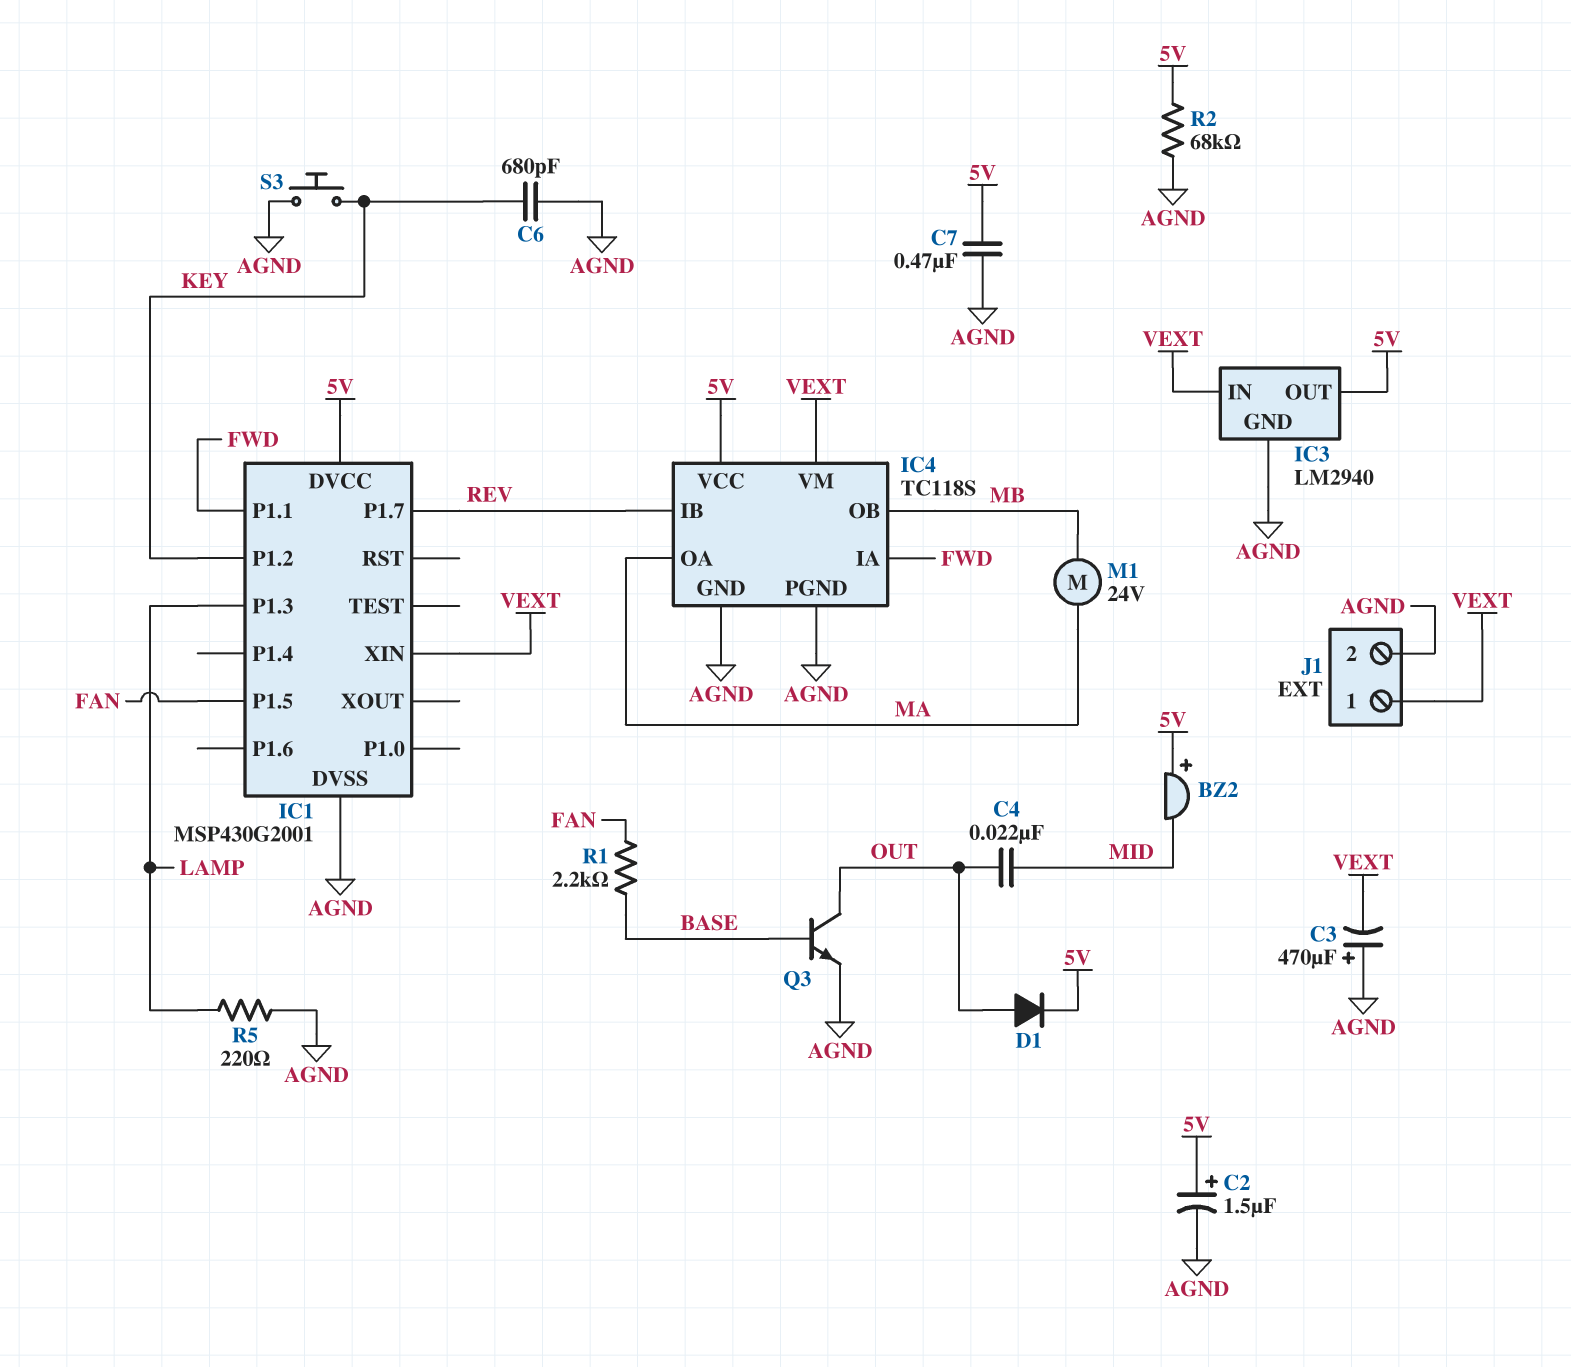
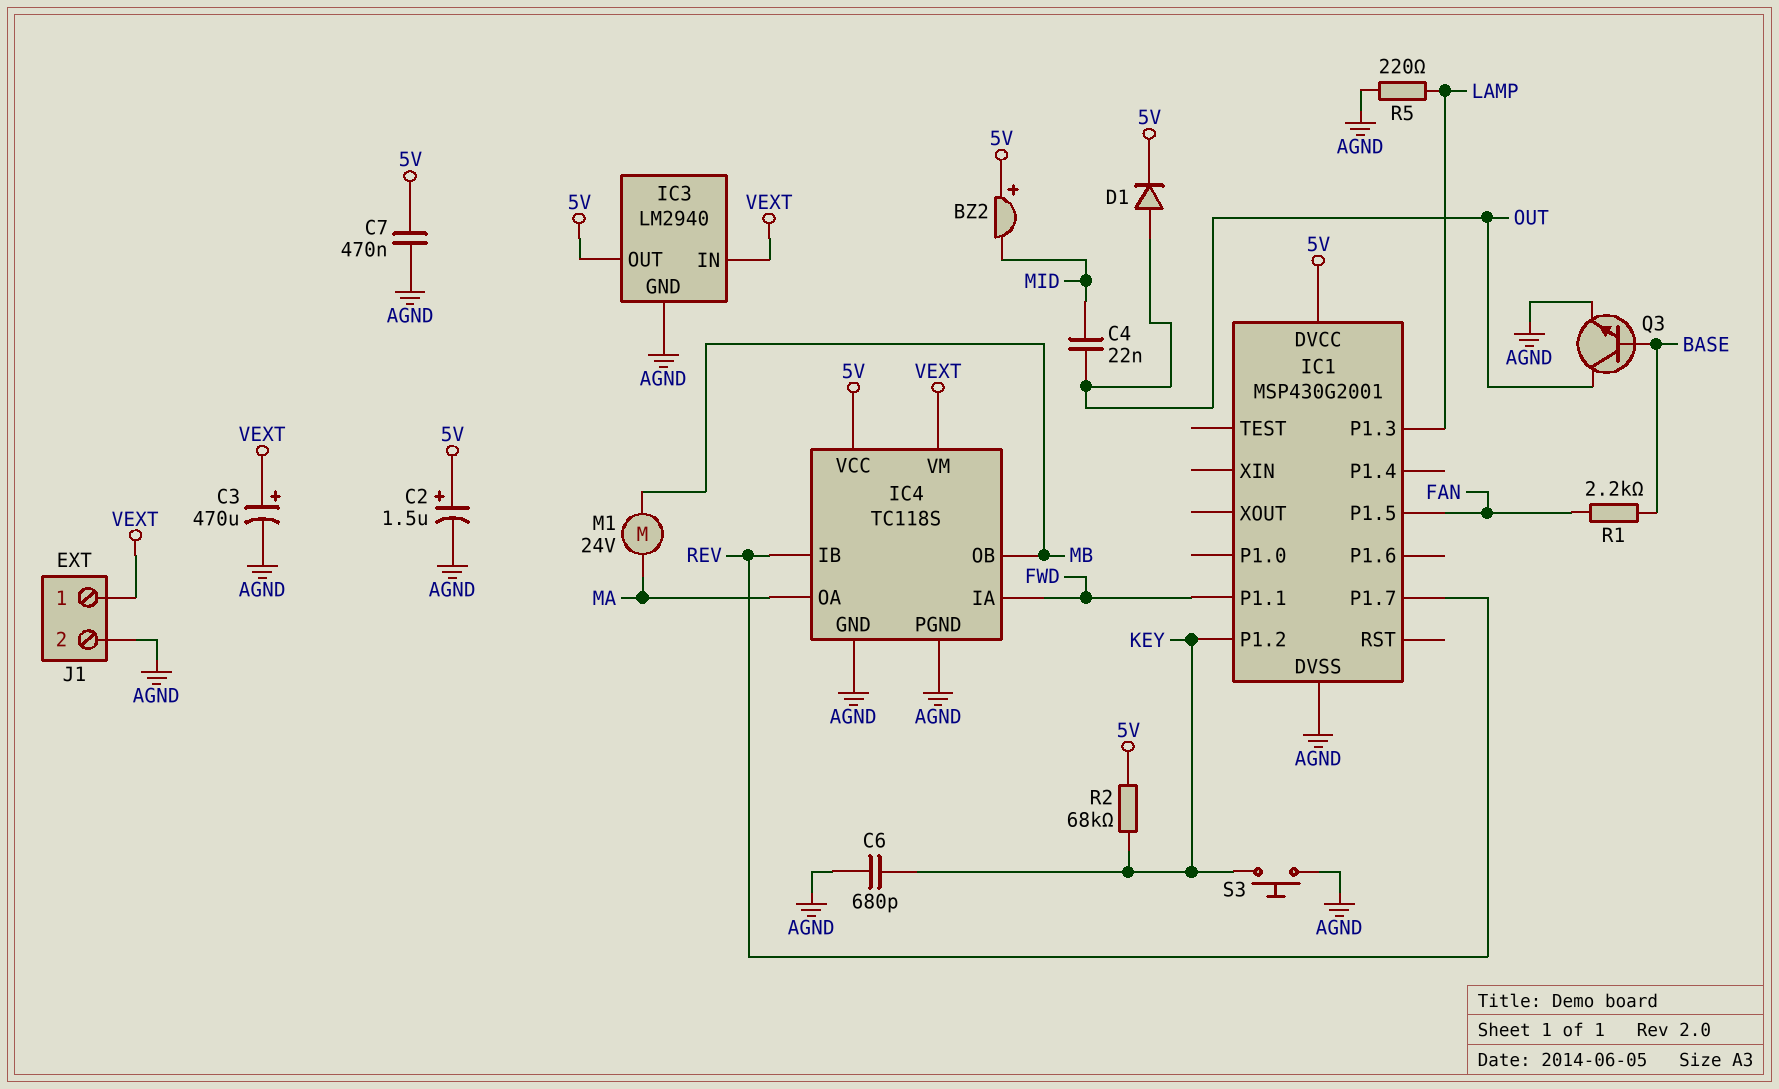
C3: 470uF (plus AGND, minus VEXT) -> 470uF (plus VEXT, minus AGND)
IC1 pin XIN: VEXT -> none
R2: 68k (5V, AGND) -> 68k (5V, KEY)

